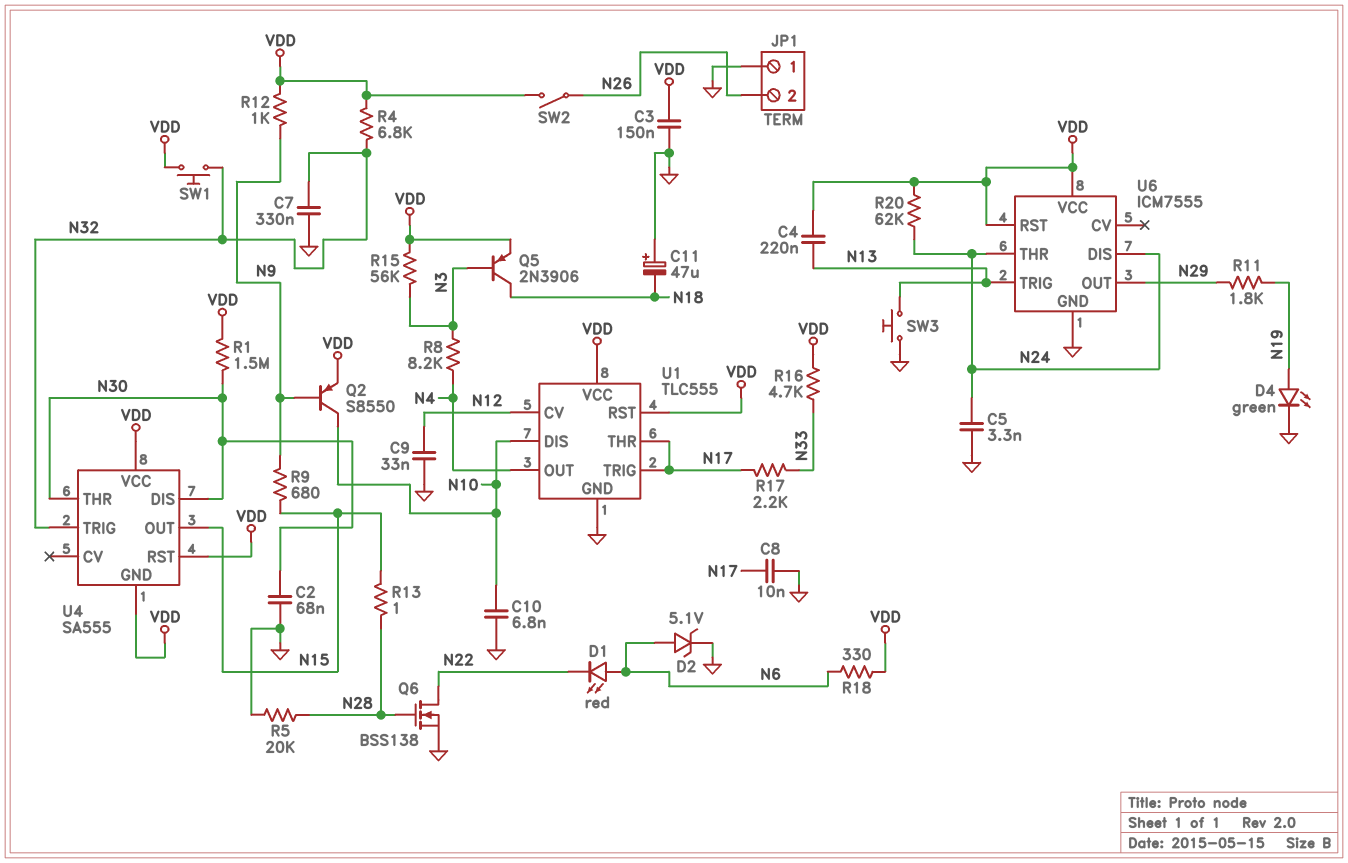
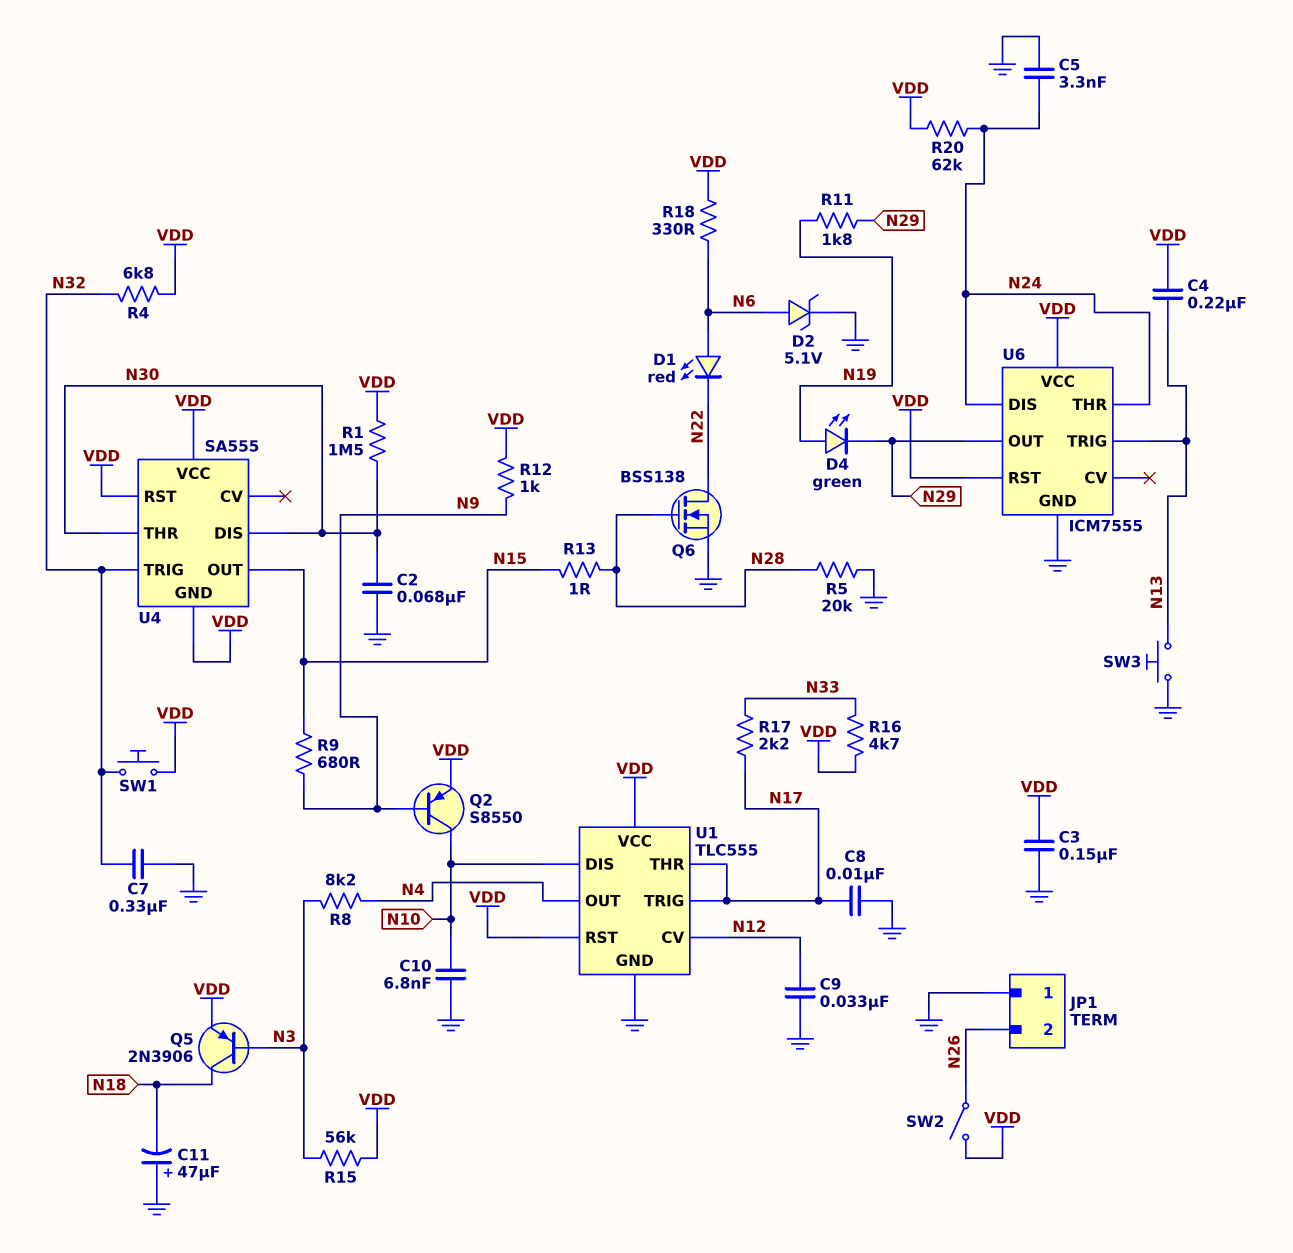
D4: LED green (A N19, K GND) -> LED green (A N19, K N29)

